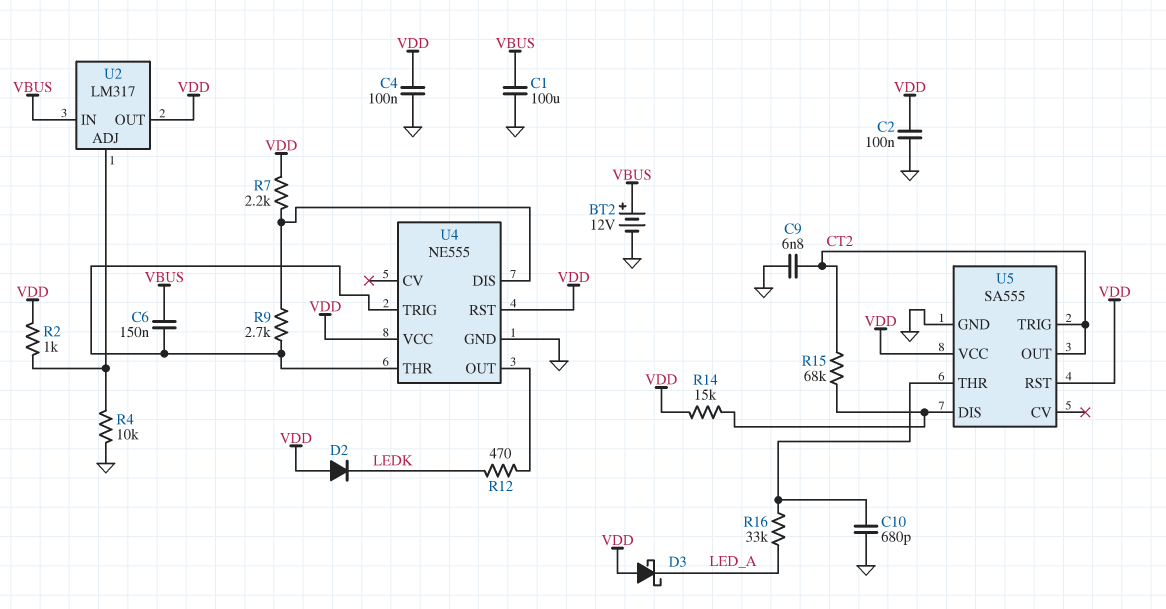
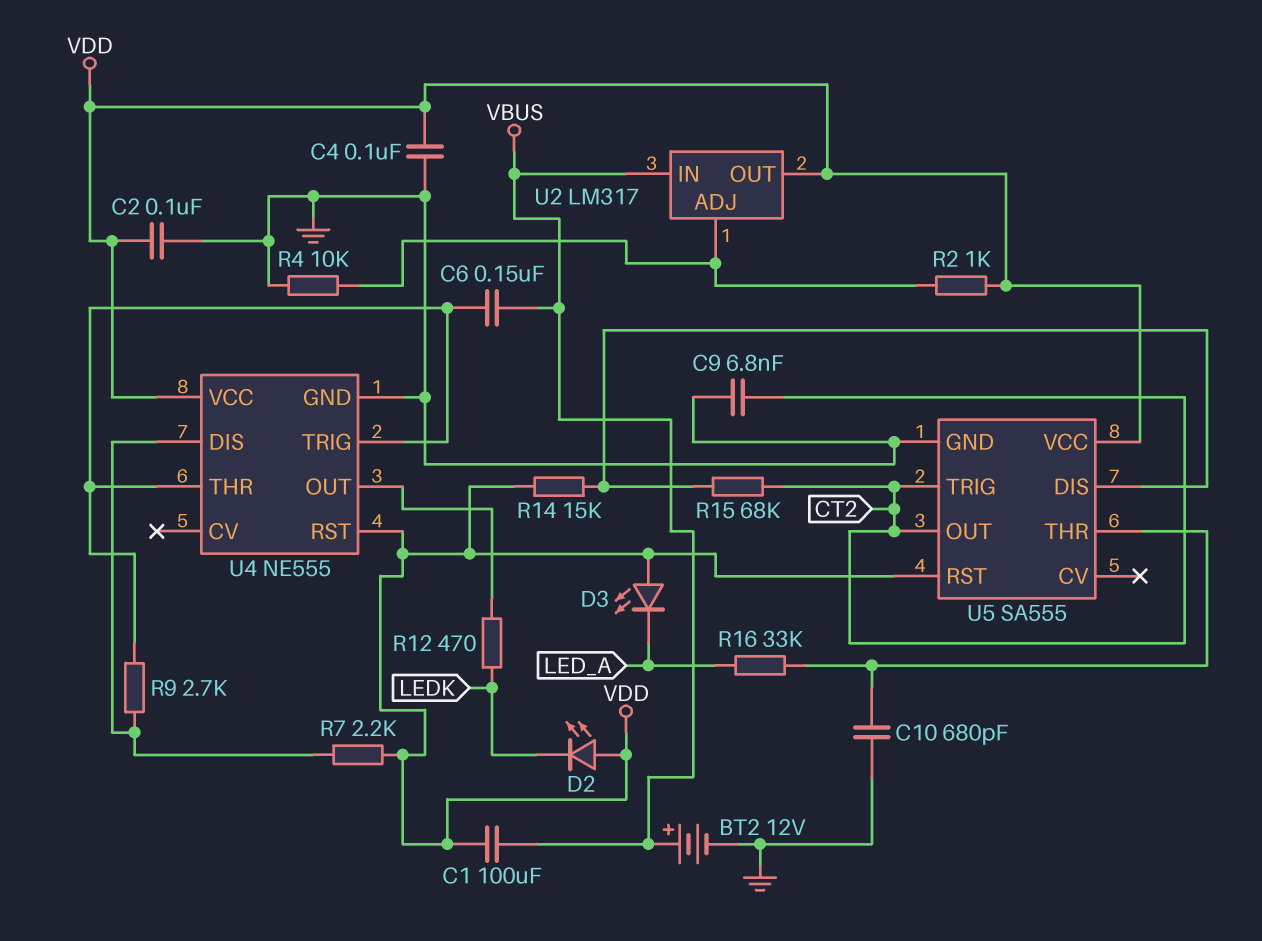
C1: 100uF (GND, VBUS) -> 100uF (VBUS, VDD)
D2: diode (A VDD, K LEDK) -> LED (A VDD, K LEDK)
D3: schottky (A VDD, K LED_A) -> LED (A VDD, K LED_A)

